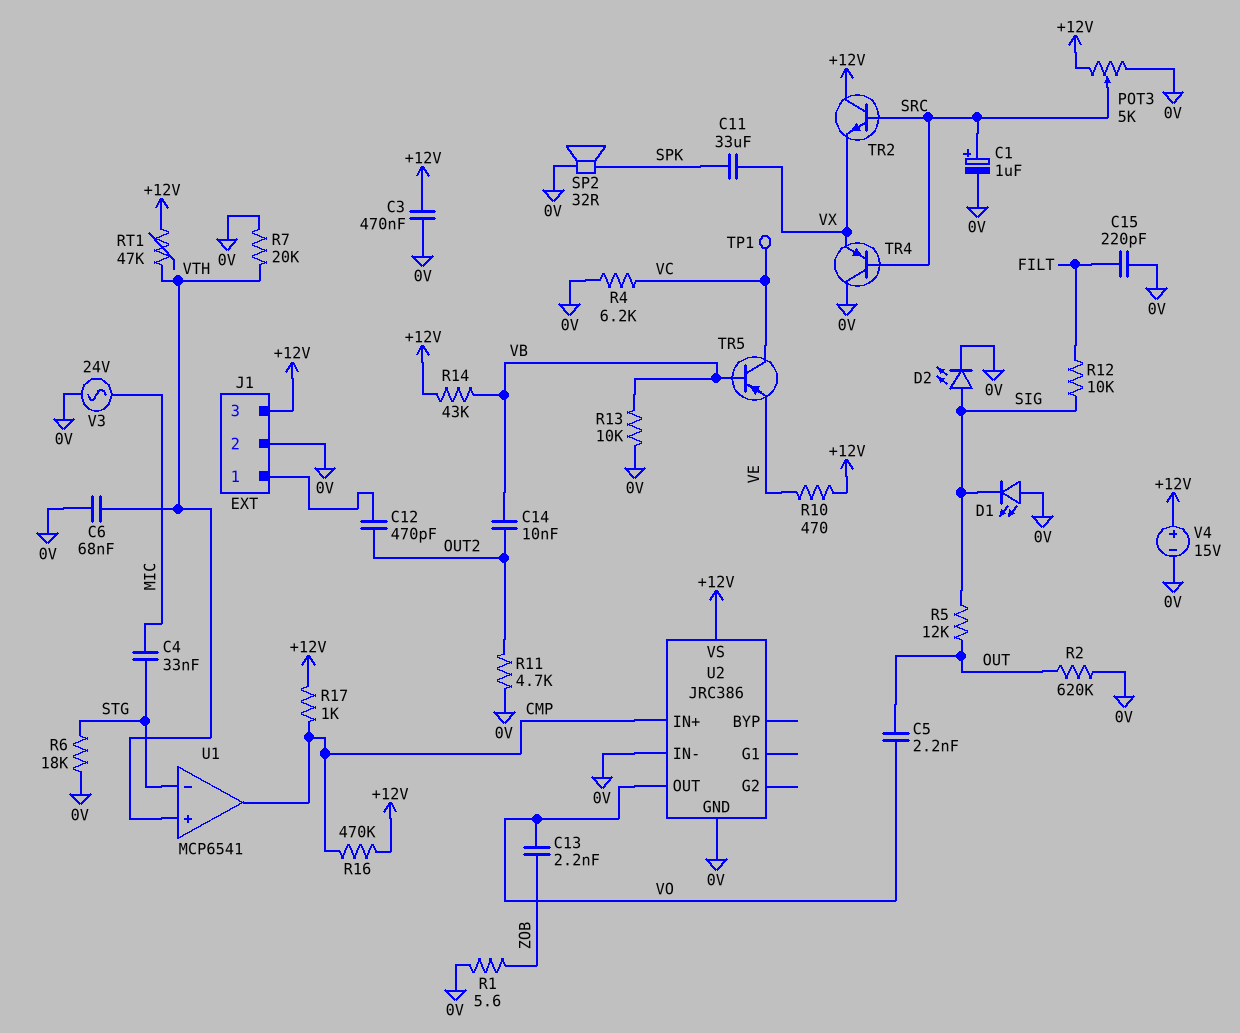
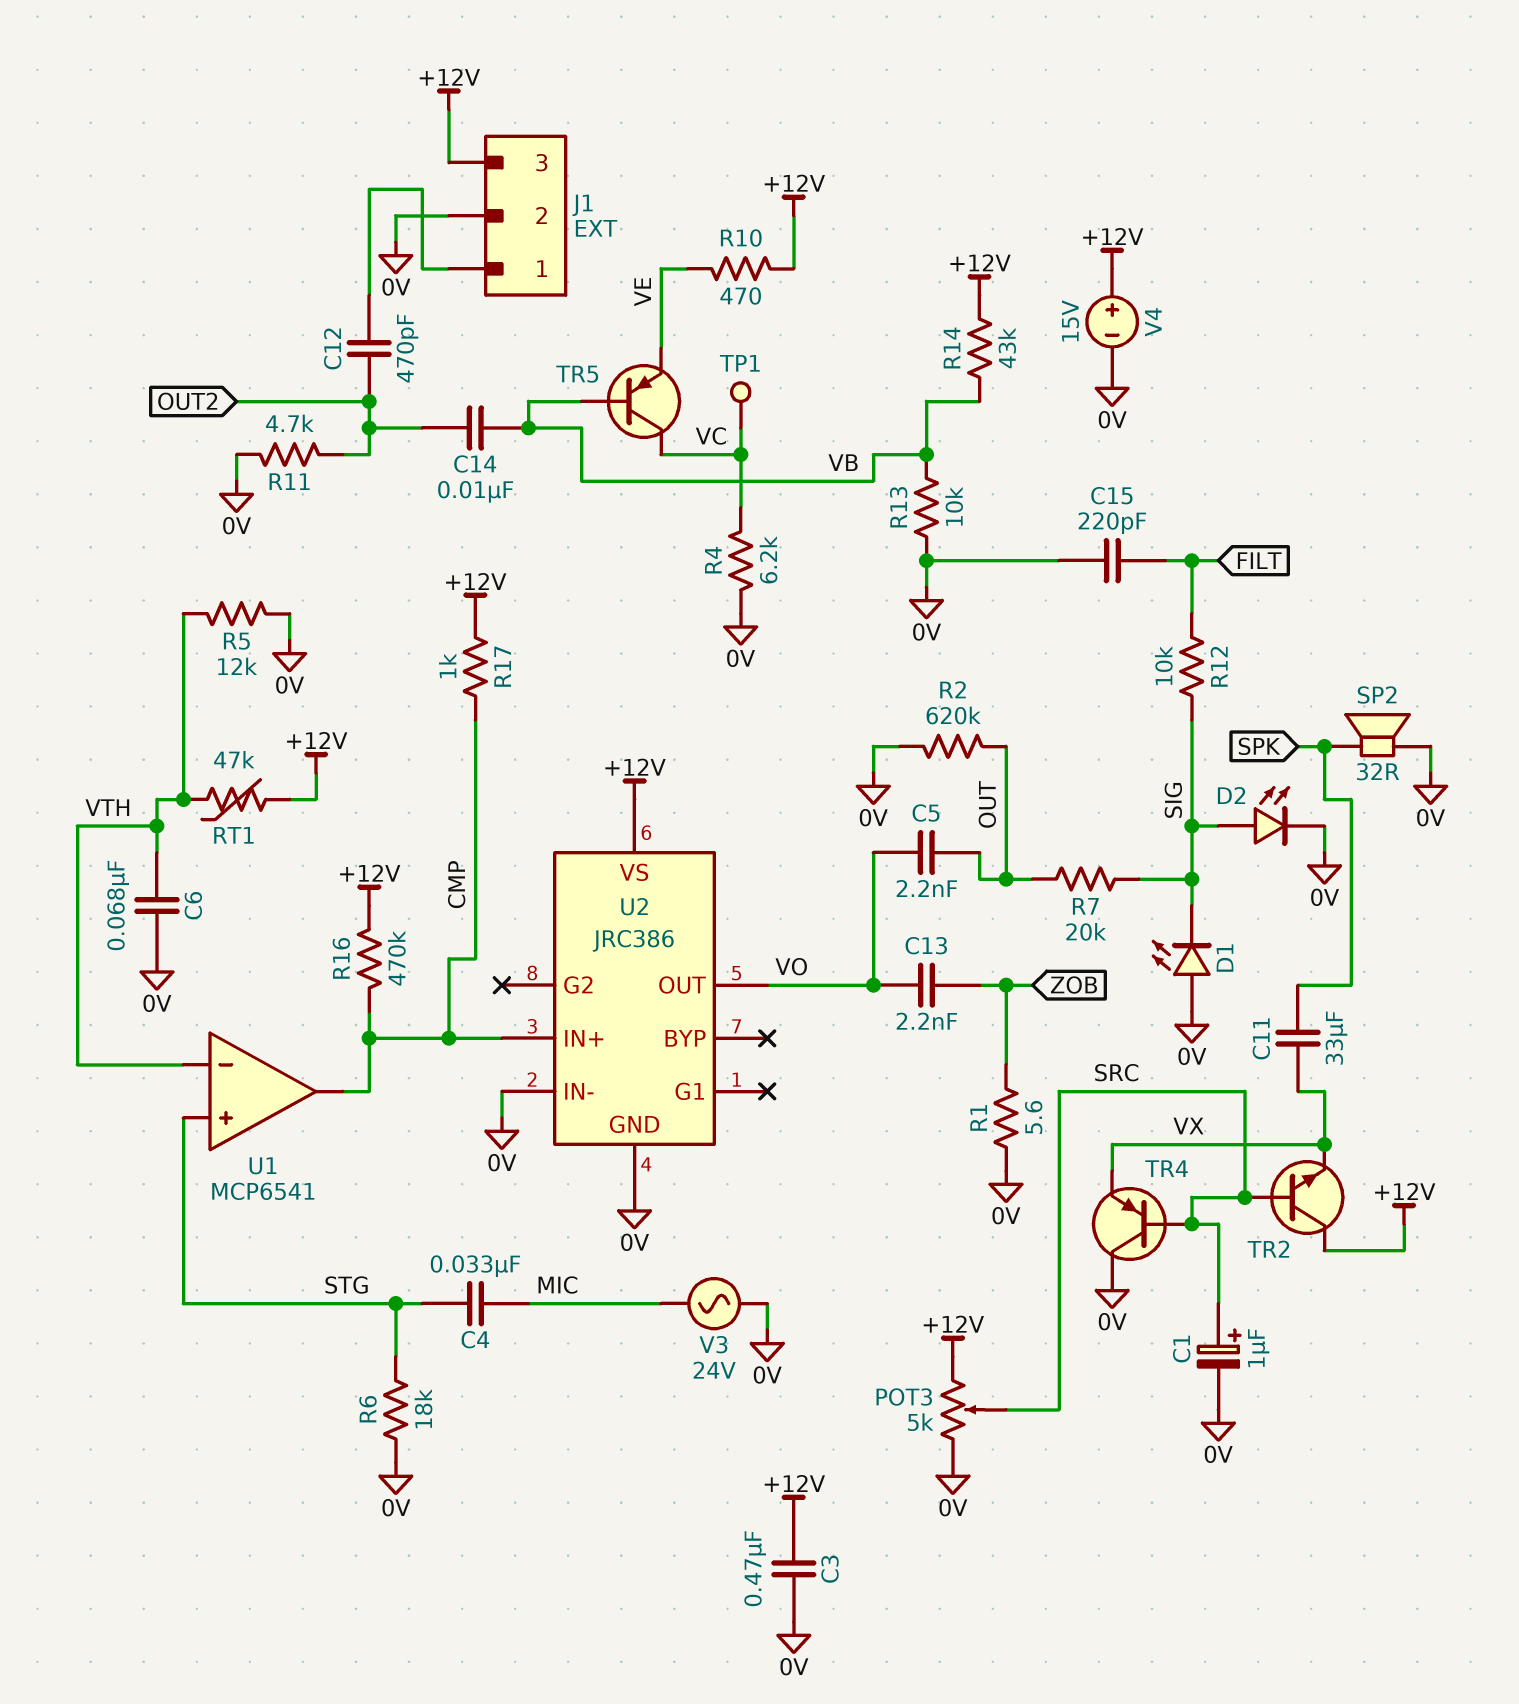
R5: 12k (OUT, SIG) -> 12k (0V, VTH)
R7: 20k (0V, VTH) -> 20k (OUT, SIG)
U1 pin in+: VTH -> STG
U1 pin in-: STG -> VTH

